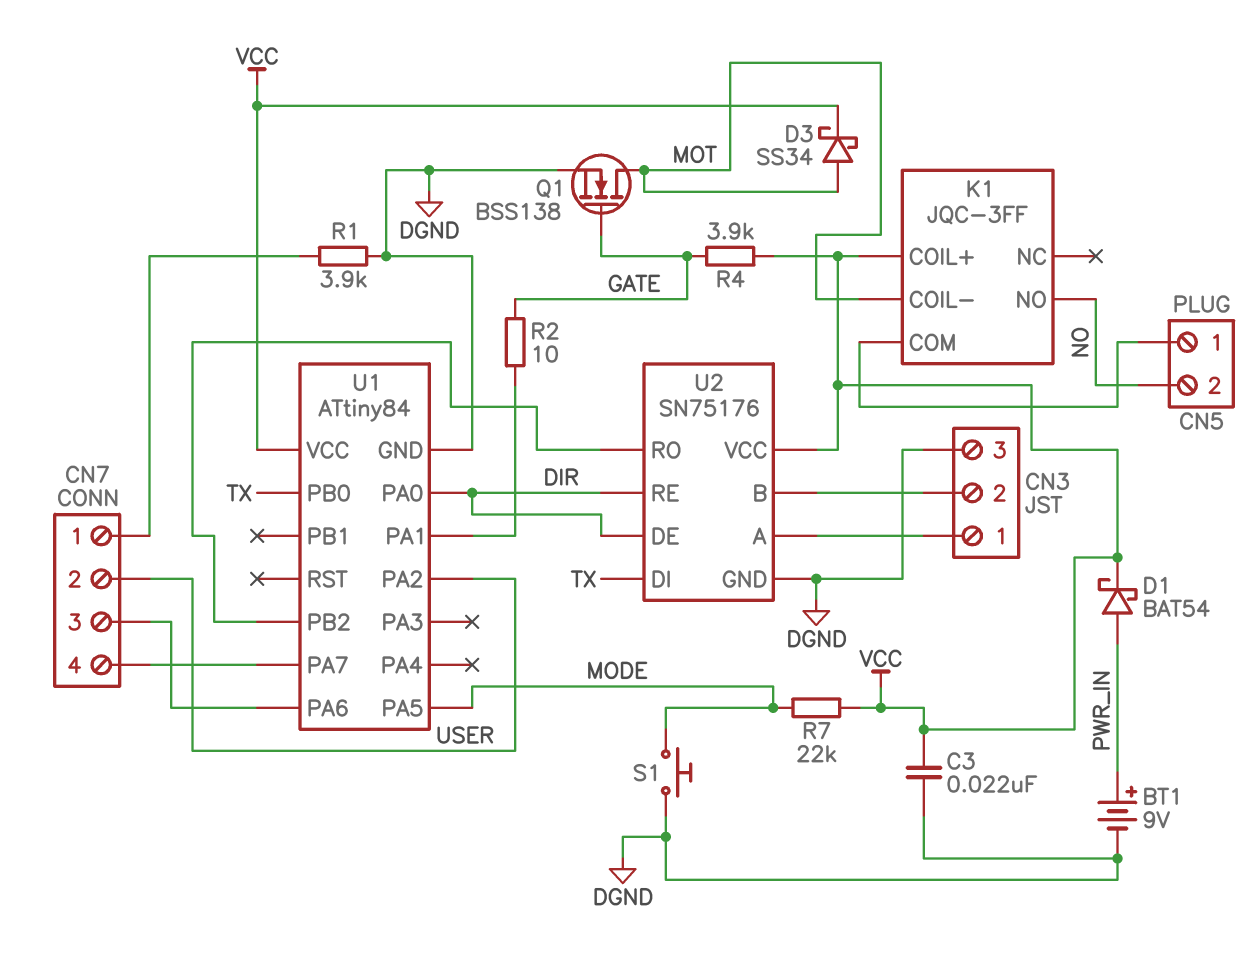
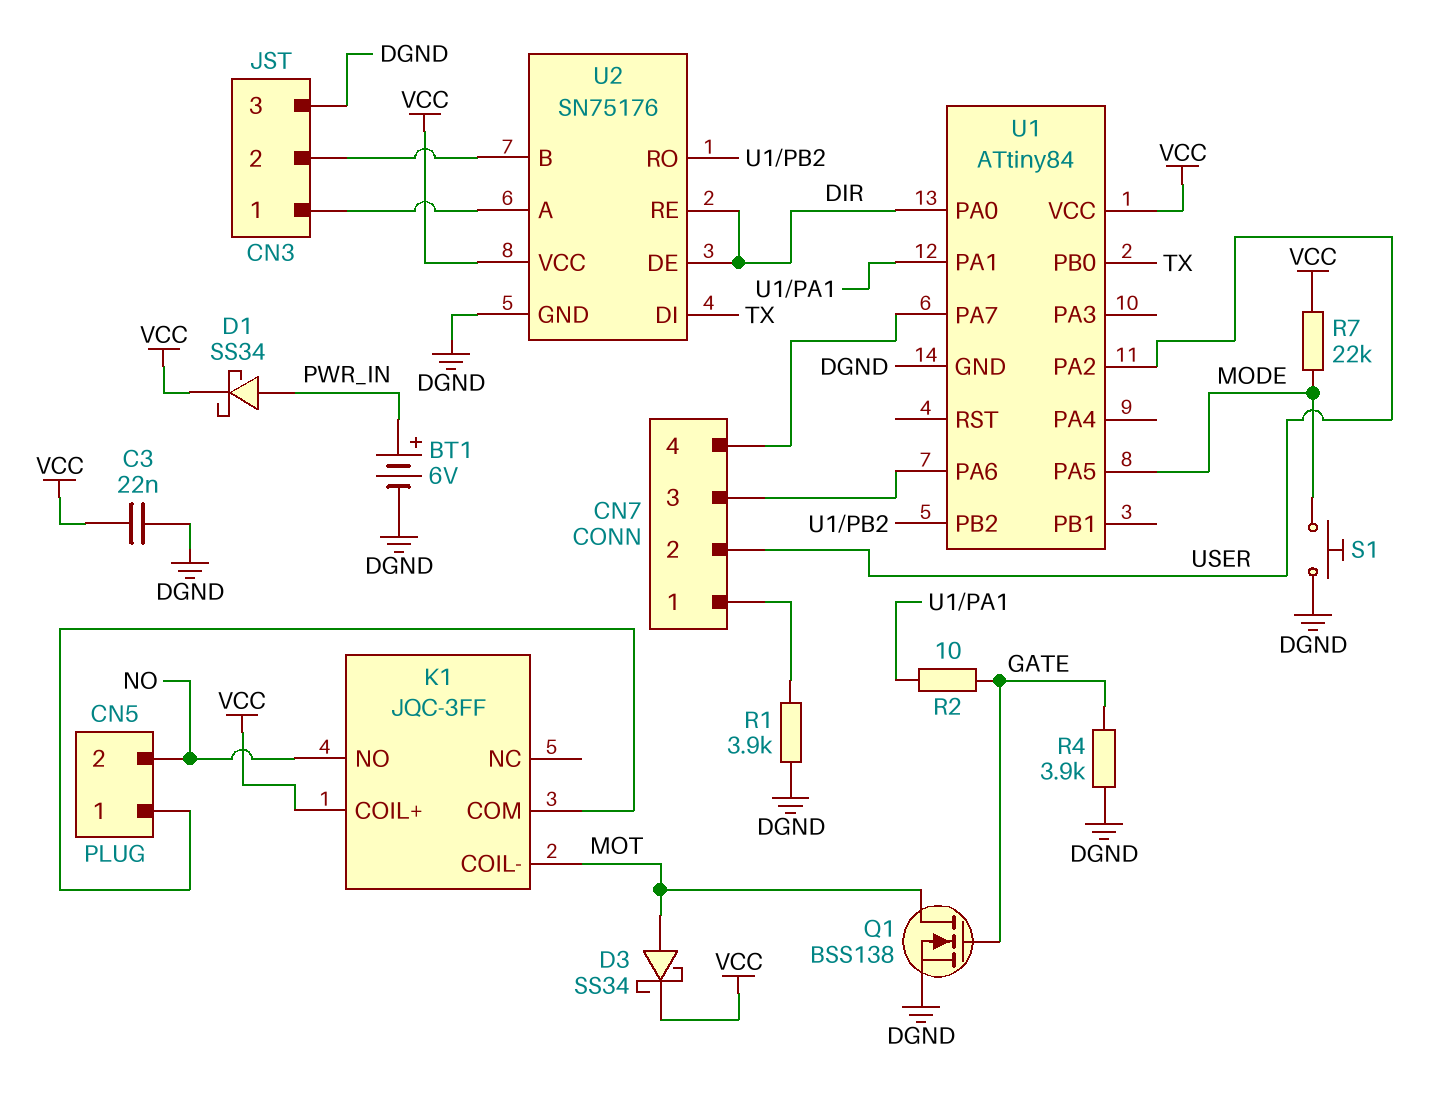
BT1: 9V (plus PWR_IN, minus DGND) -> 6V (plus PWR_IN, minus DGND)
D1: schottky BAT54 (A PWR_IN, K VCC) -> schottky SS34 (A PWR_IN, K VCC)
R4: 3.9k (GATE, VCC) -> 3.9k (DGND, GATE)

